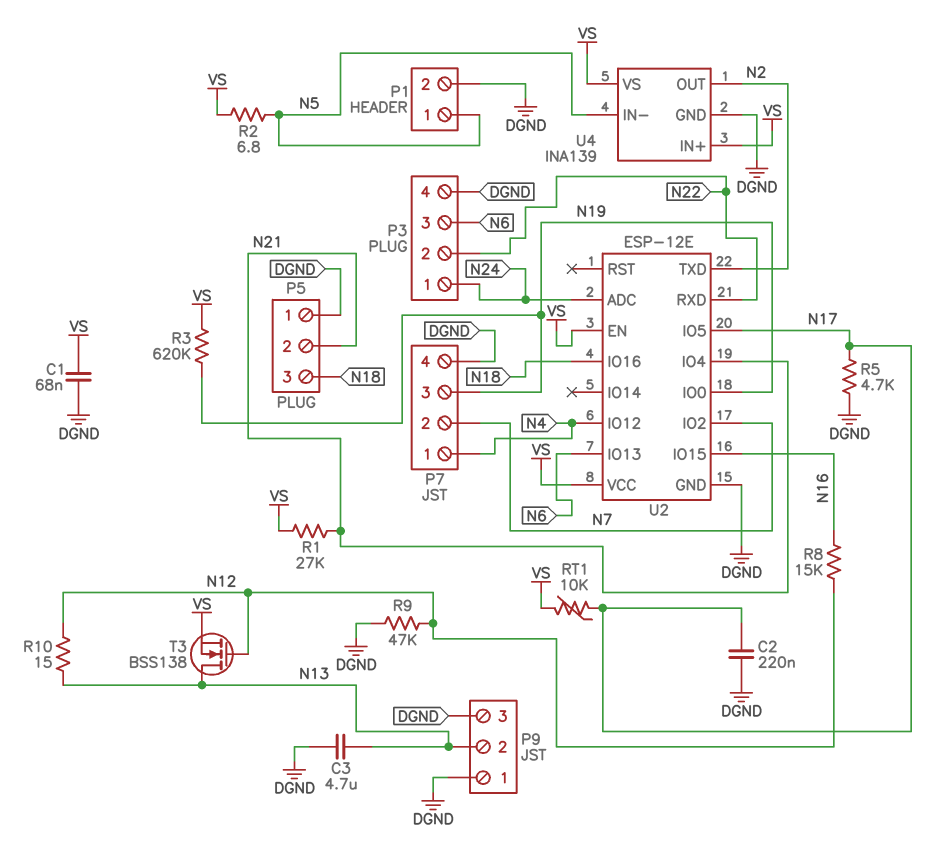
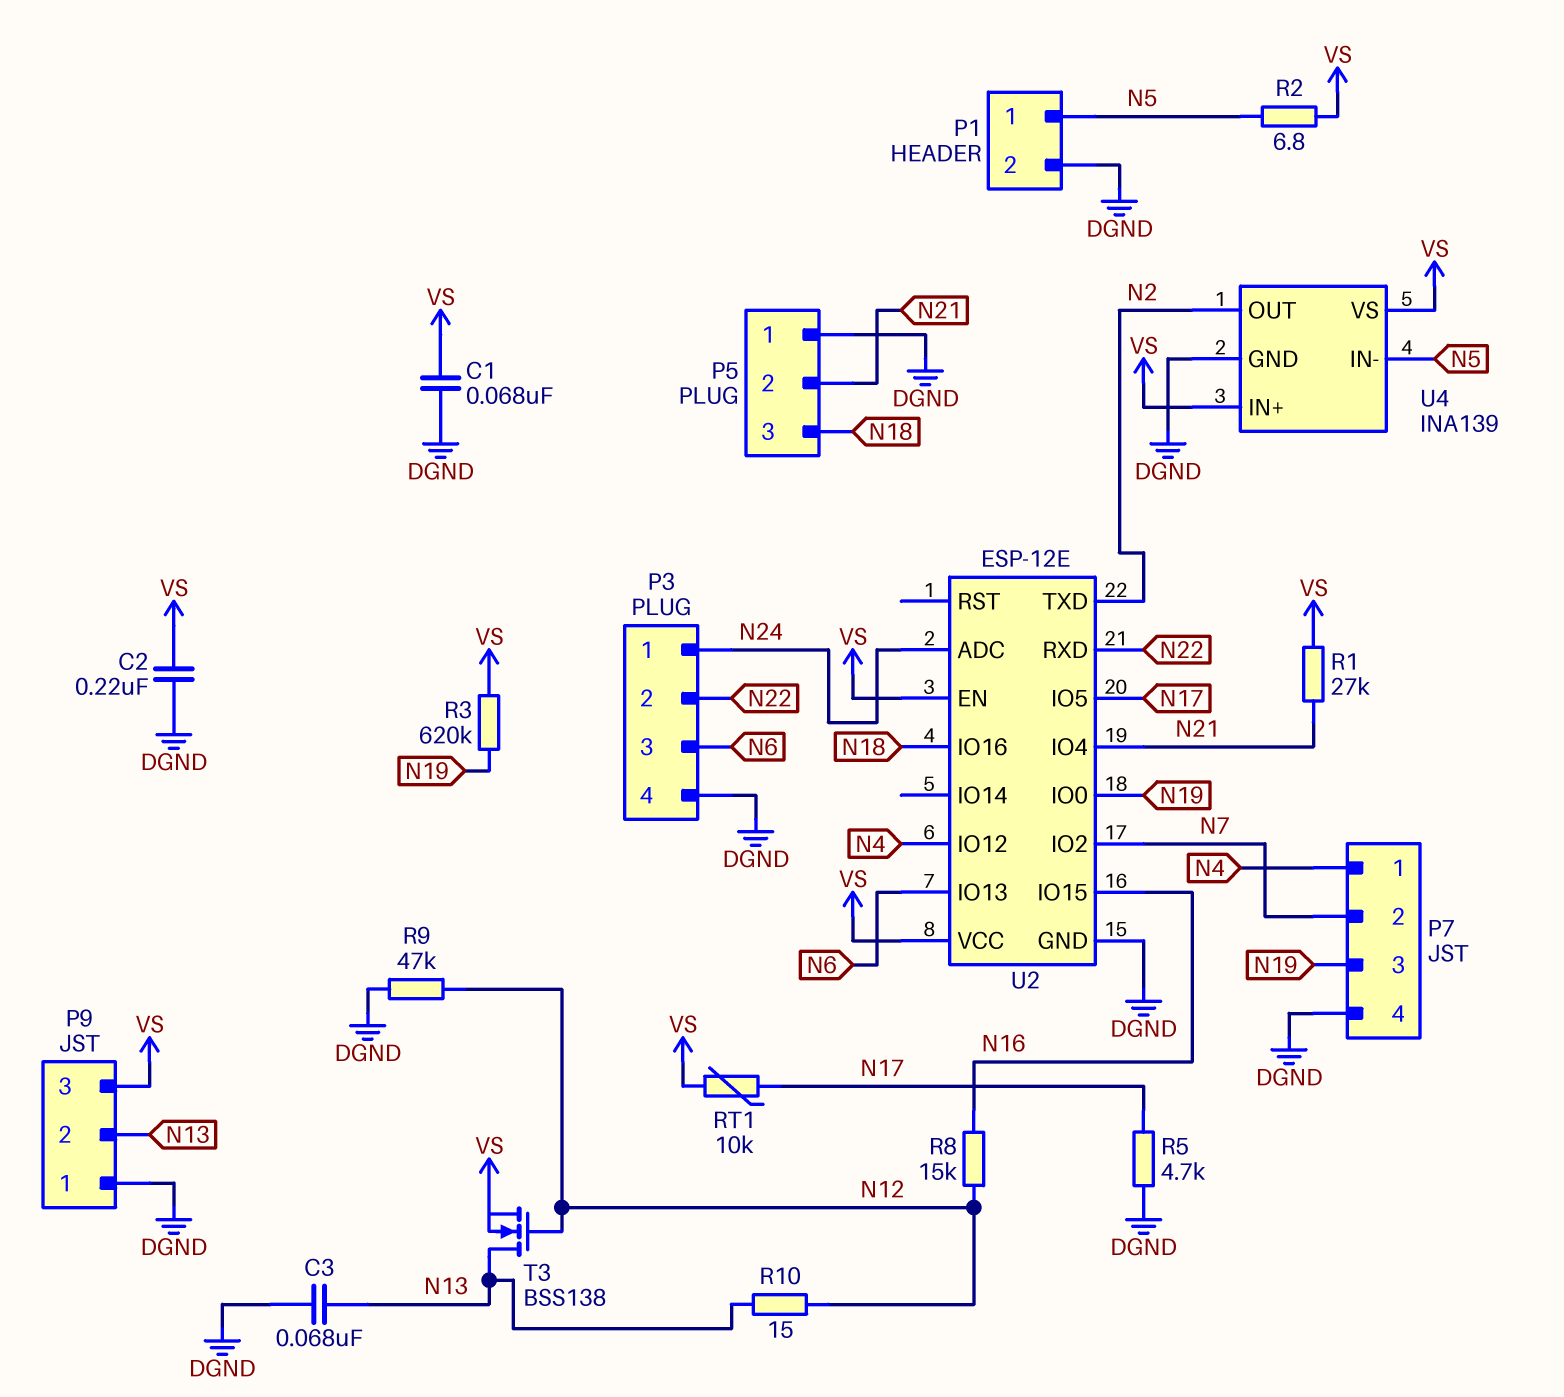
C2: 220nF (DGND, N17) -> 220nF (DGND, VS)
C3: 4.7uF (DGND, N13) -> 68nF (DGND, N13)
P9 pin 3: DGND -> VS

